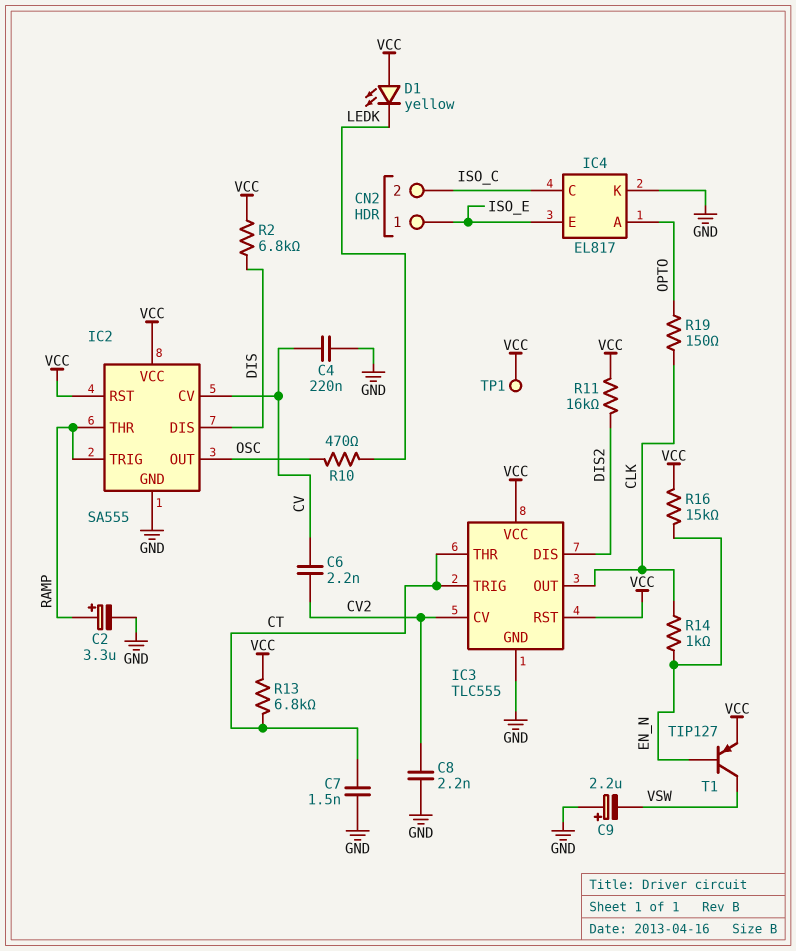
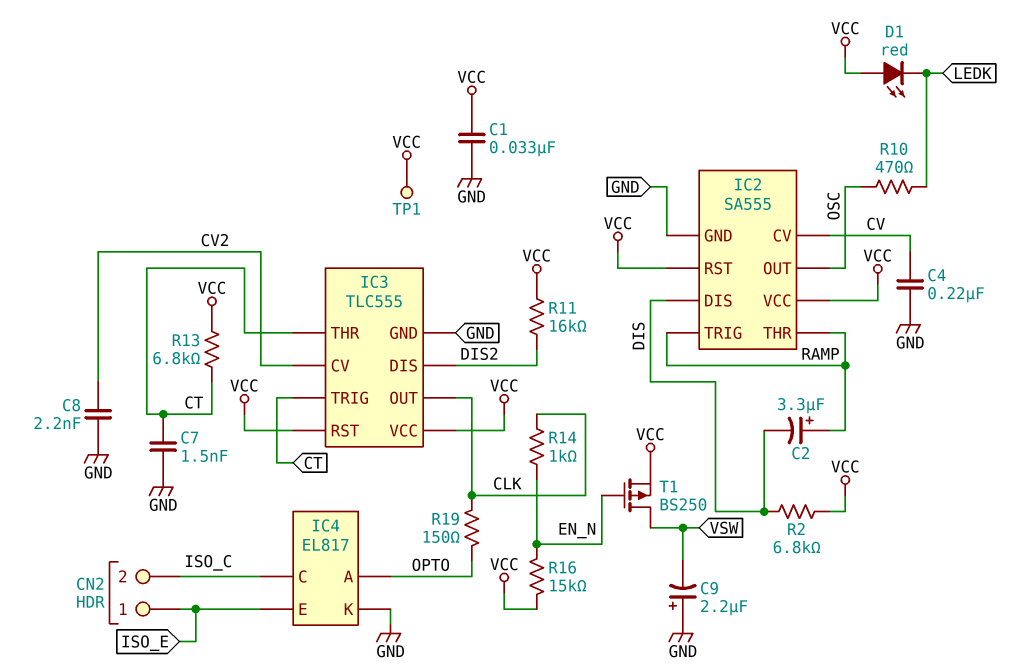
C1: none -> 33nF (GND, VCC)
C2: 3.3uF (plus RAMP, minus GND) -> 3.3uF (plus RAMP, minus DIS)
C6: 2.2nF (CV, CV2) -> none
D1: LED yellow (A VCC, K LEDK) -> LED red (A VCC, K LEDK)
T1: PNP TIP127 (B EN_N, C VSW, E VCC) -> PMOS BS250 (G EN_N, D VSW, S VCC)

